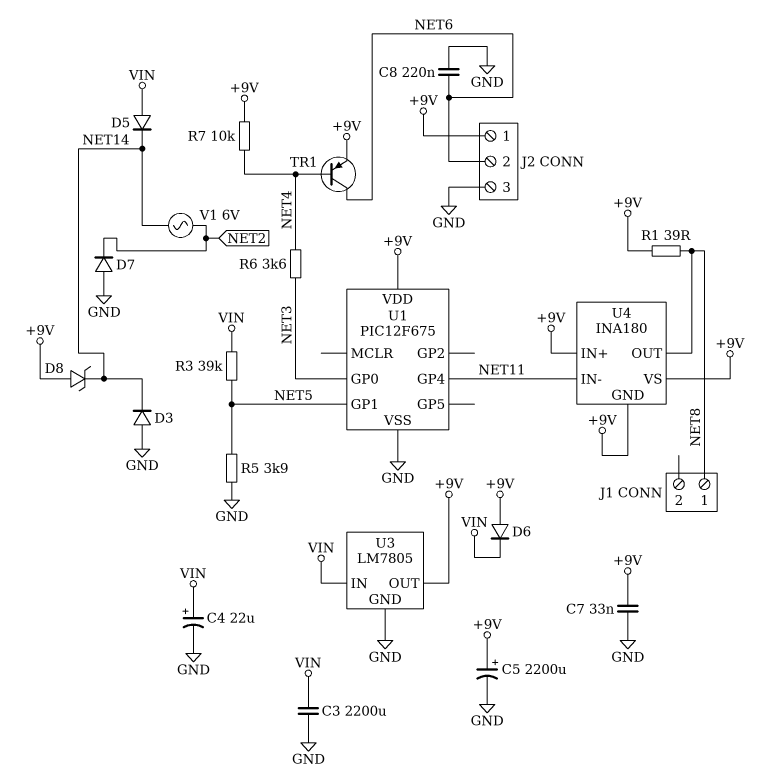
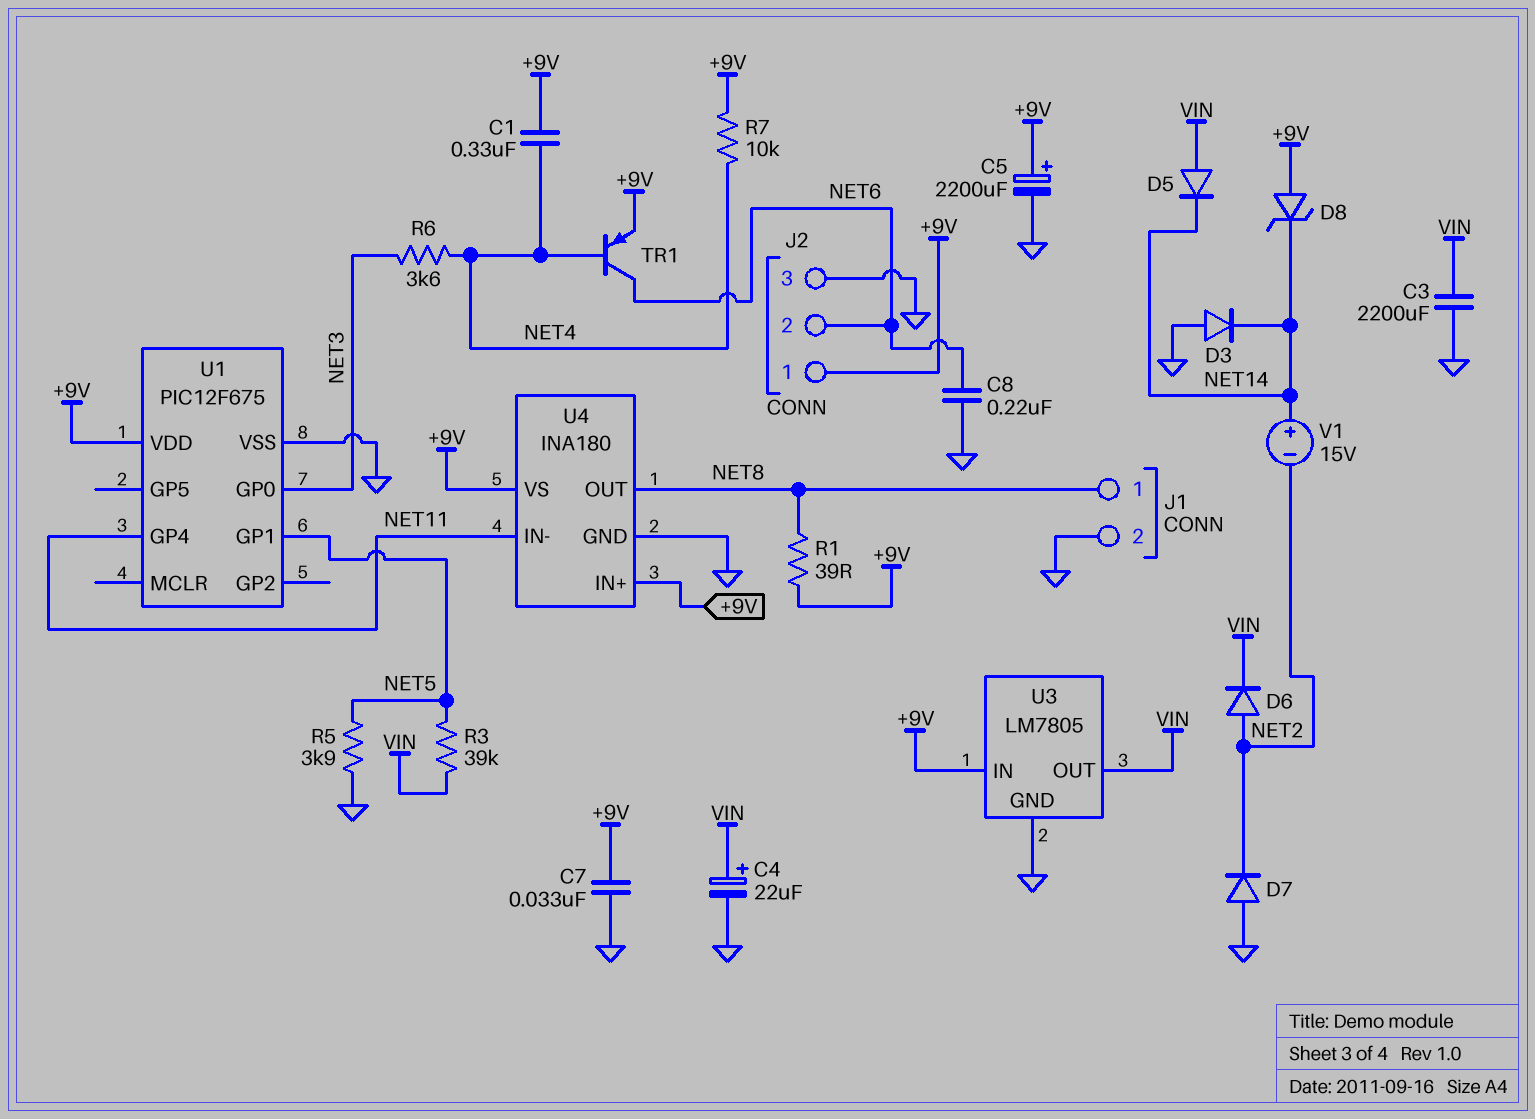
C1: none -> 330nF (+9V, NET4)
D6: diode (A +9V, K VIN) -> diode (A NET2, K VIN)
J1 pin 2: none -> GND
U3 pin IN: VIN -> +9V
U3 pin OUT: +9V -> VIN
U4 pin GND: +9V -> GND
V1: AC 6V (NET2, NET14) -> 15V (plus NET14, minus NET2)

